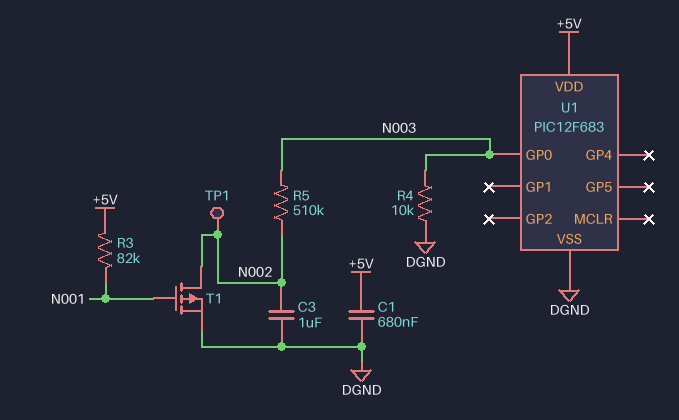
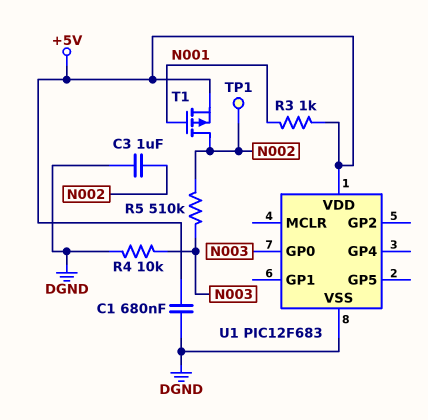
R3: 82k (+5V, N001) -> 1k (+5V, N001)
T1: PMOS (G N001, D N002, S DGND) -> PMOS (G N001, D N002, S +5V)

